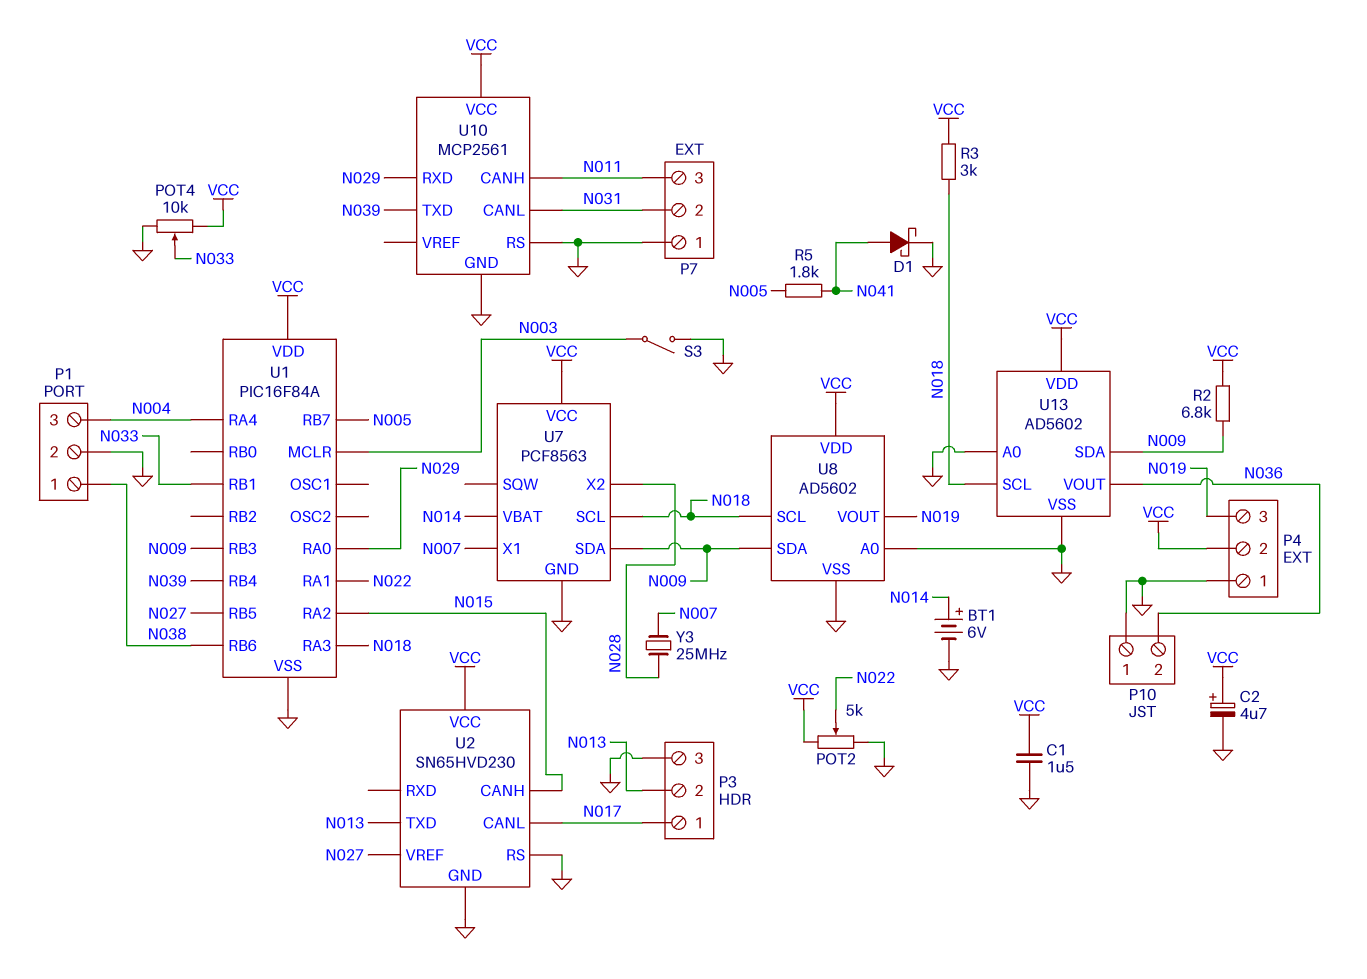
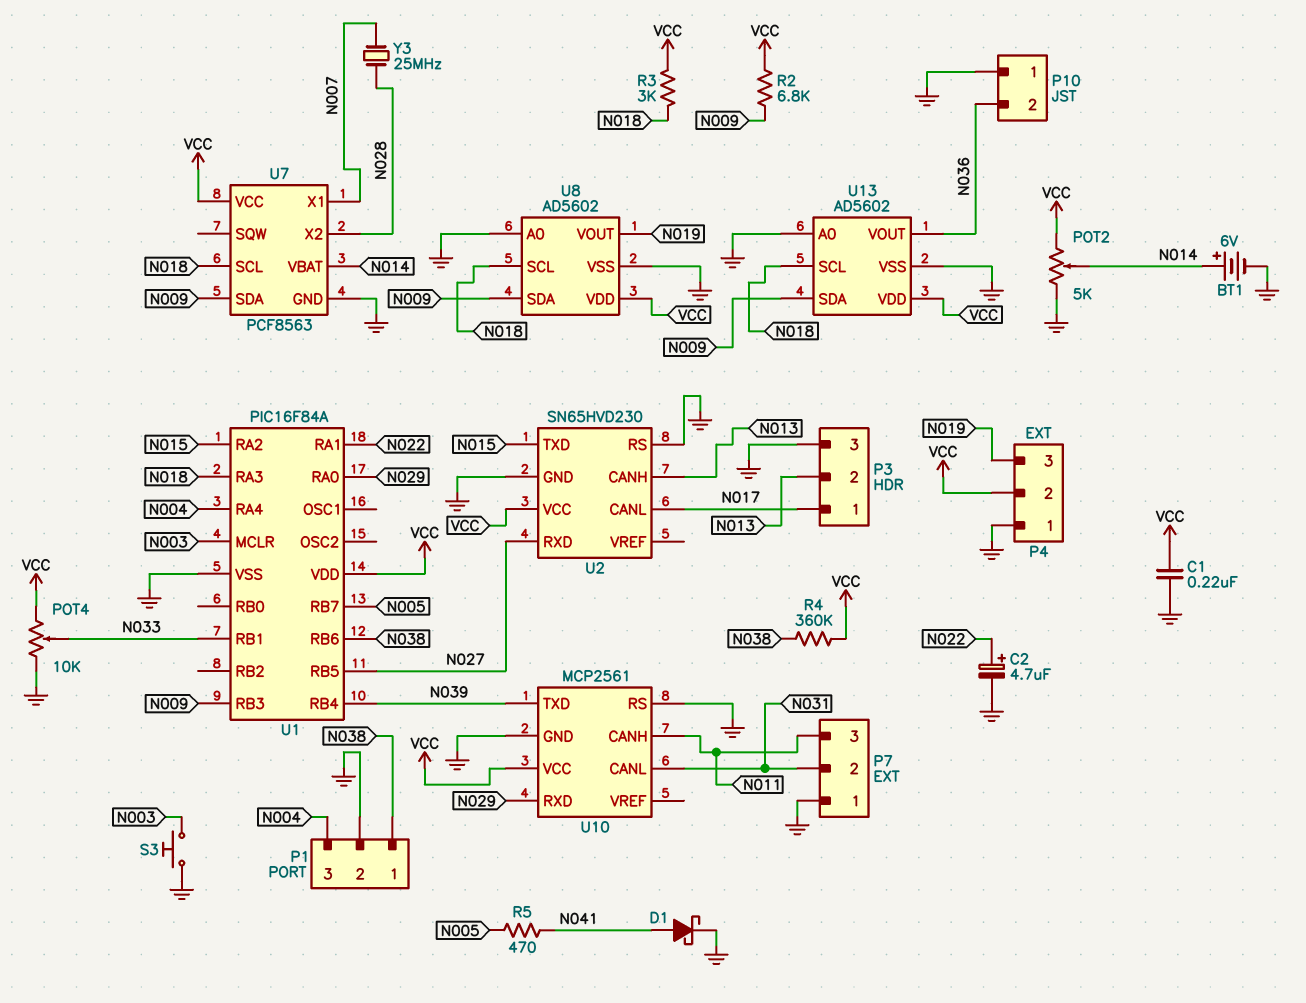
C1: 1.5uF (GND, VCC) -> 220nF (GND, VCC)
C2: 4.7uF (plus VCC, minus GND) -> 4.7uF (plus N022, minus GND)
POT2: 5k (GND, VCC, wiper N022) -> 5k (GND, VCC, wiper N014)
R4: none -> 360k (N038, VCC)
R5: 1.8k (N005, N041) -> 470 (N005, N041)
S3: switch (GND, N003) -> button (GND, N003)
U2 pin CANH: N015 -> N013
U2 pin RXD: none -> N027
U2 pin TXD: N013 -> N015
U2 pin VREF: N027 -> none

